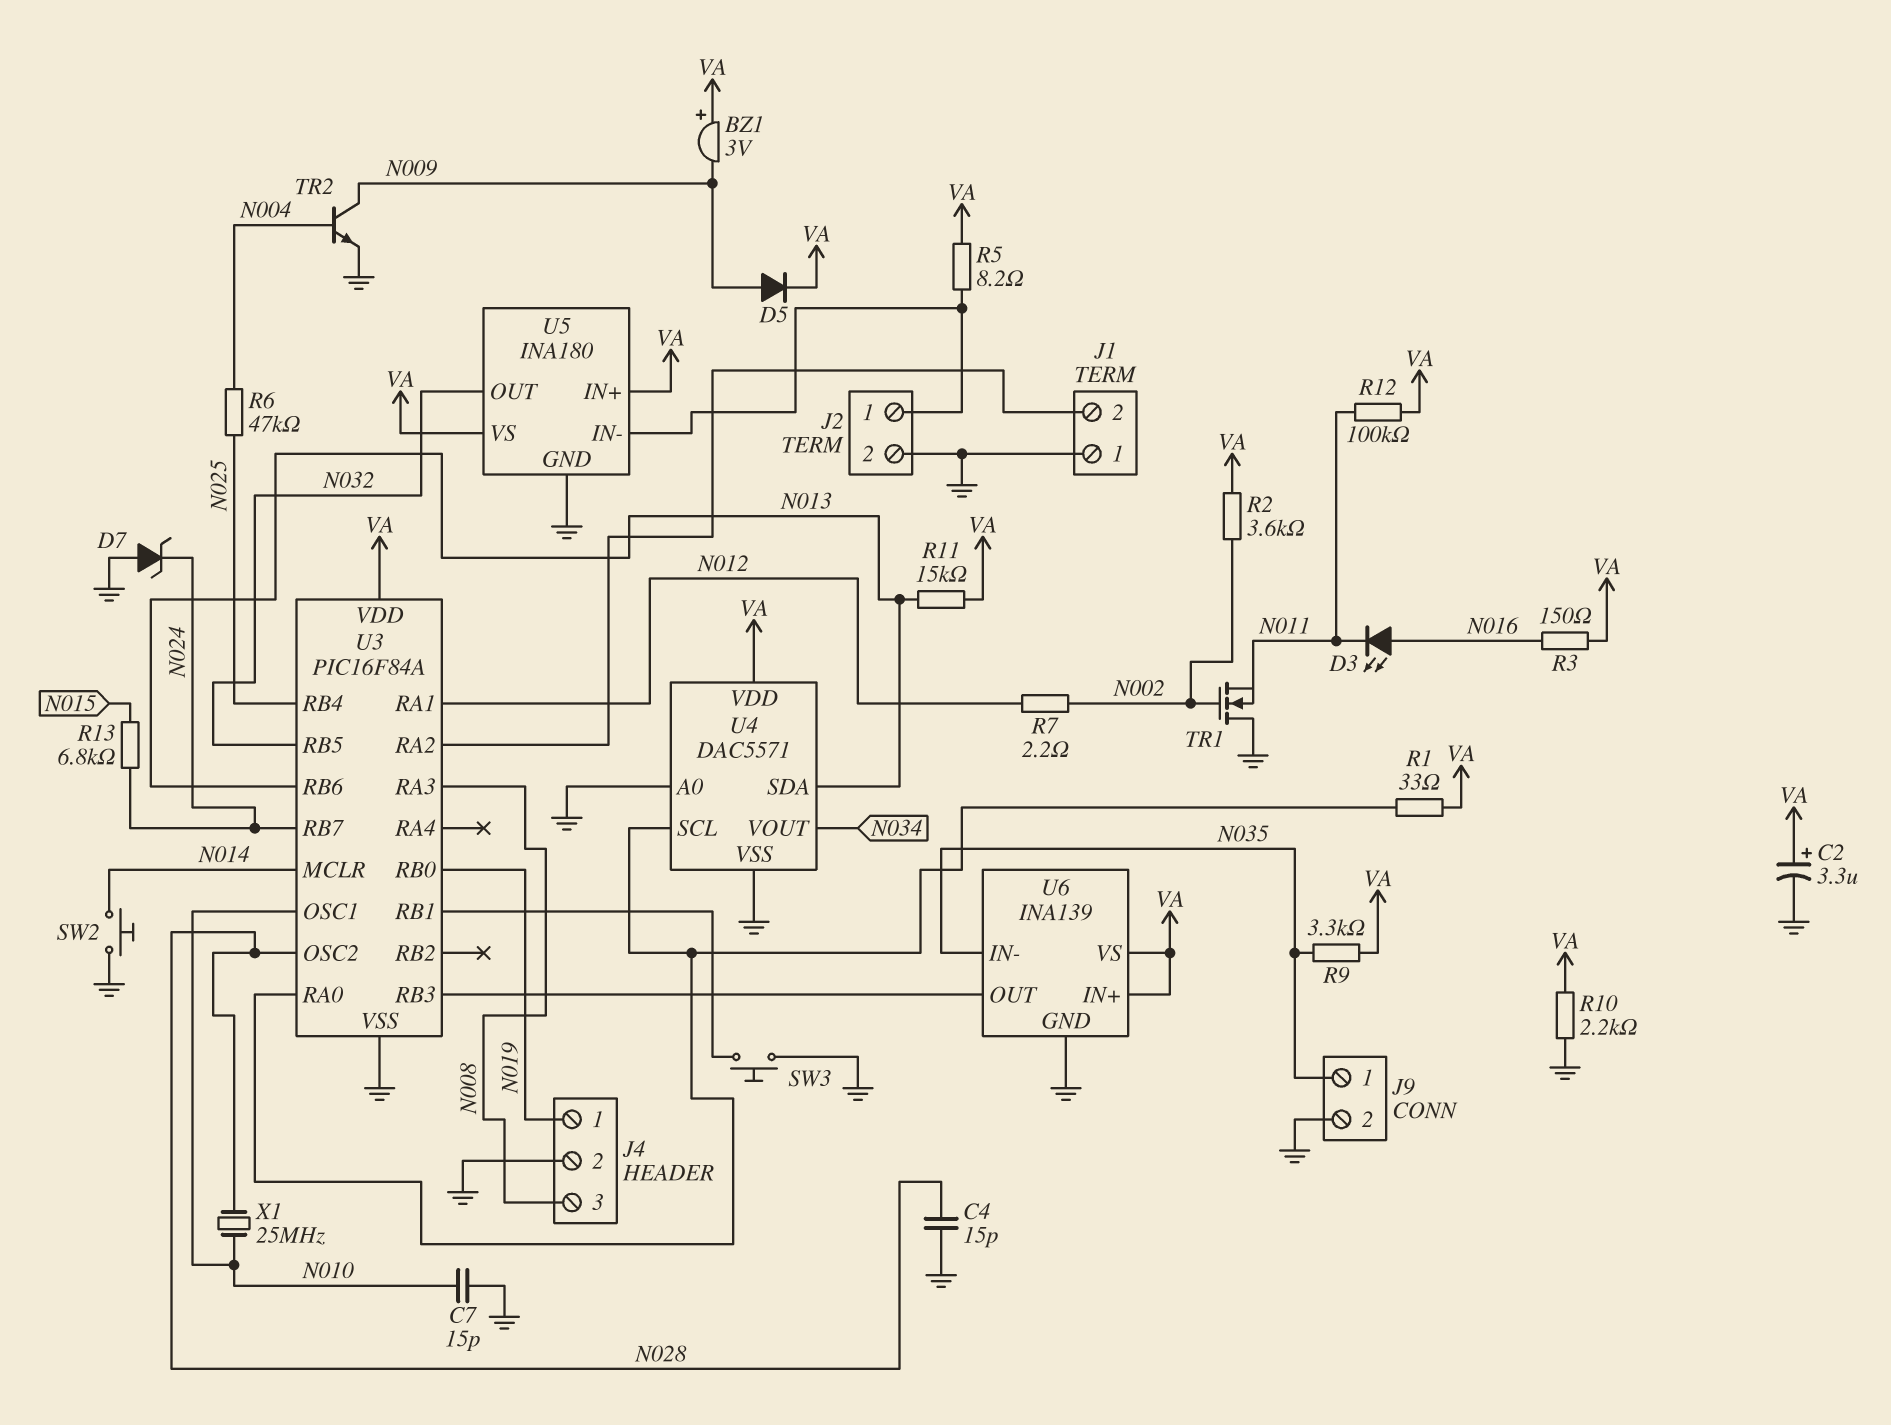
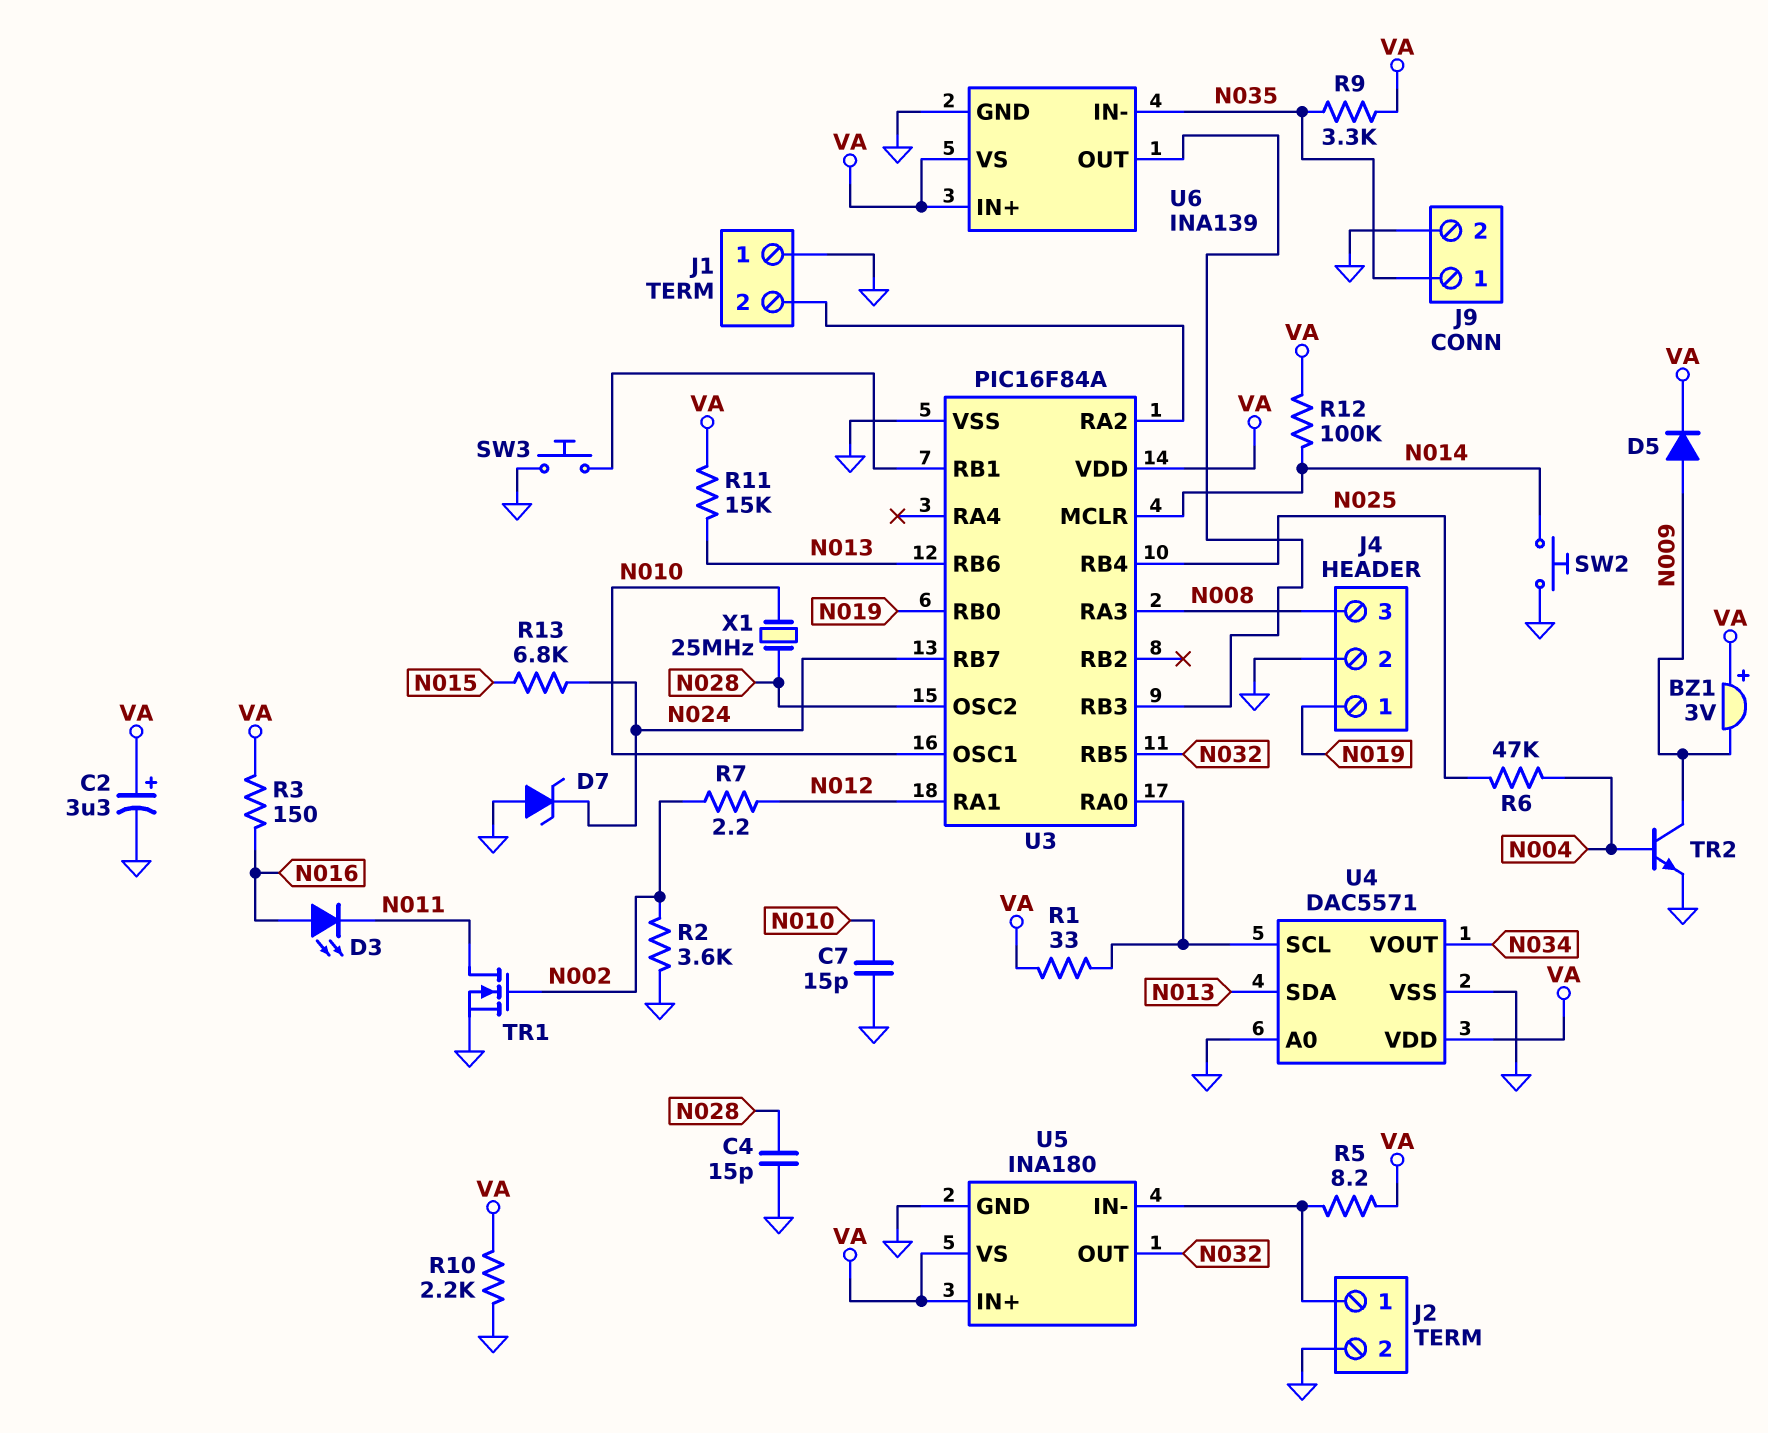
R2: 3.6k (N002, VA) -> 3.6k (GND, N002)
R12: 100k (N011, VA) -> 100k (N014, VA)
TR1: NMOS (G N002, D GND, S N011) -> NMOS (G N002, D N011, S GND)

